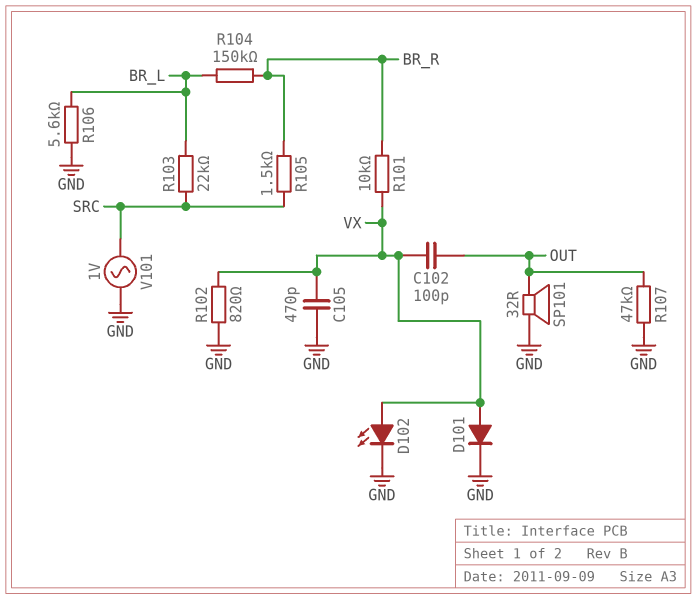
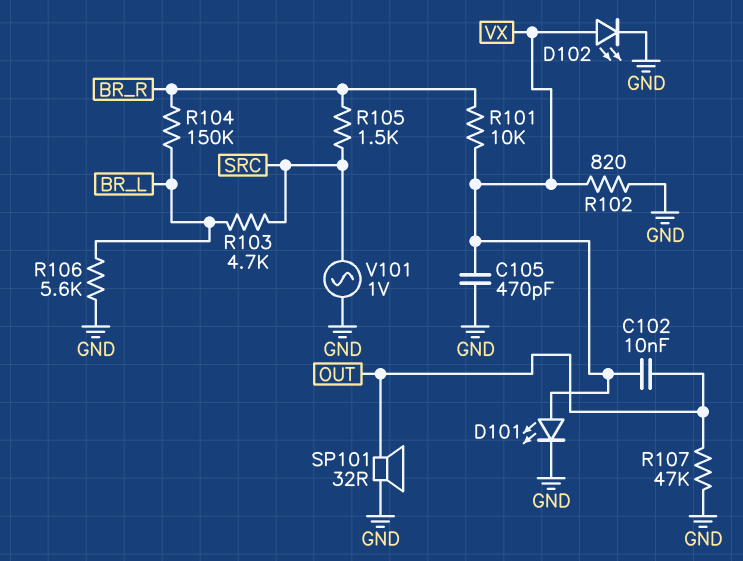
C102: 100pF (OUT, VX) -> 10nF (OUT, VX)
D101: diode (A VX, K GND) -> LED (A VX, K GND)
R103: 22k (BR_L, SRC) -> 4.7k (BR_L, SRC)

